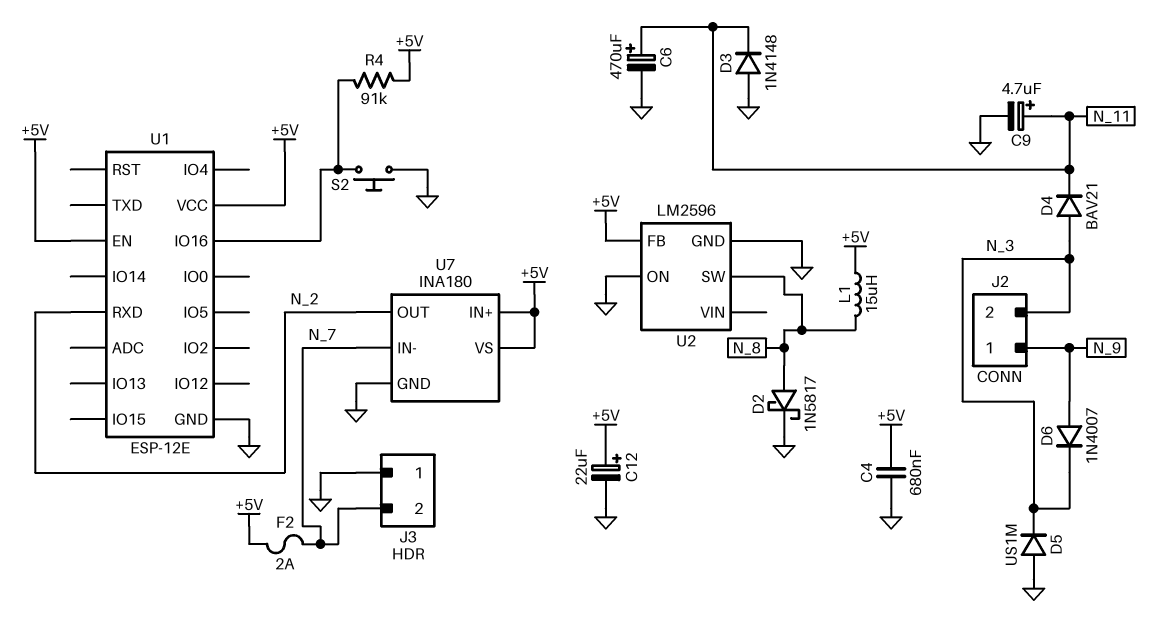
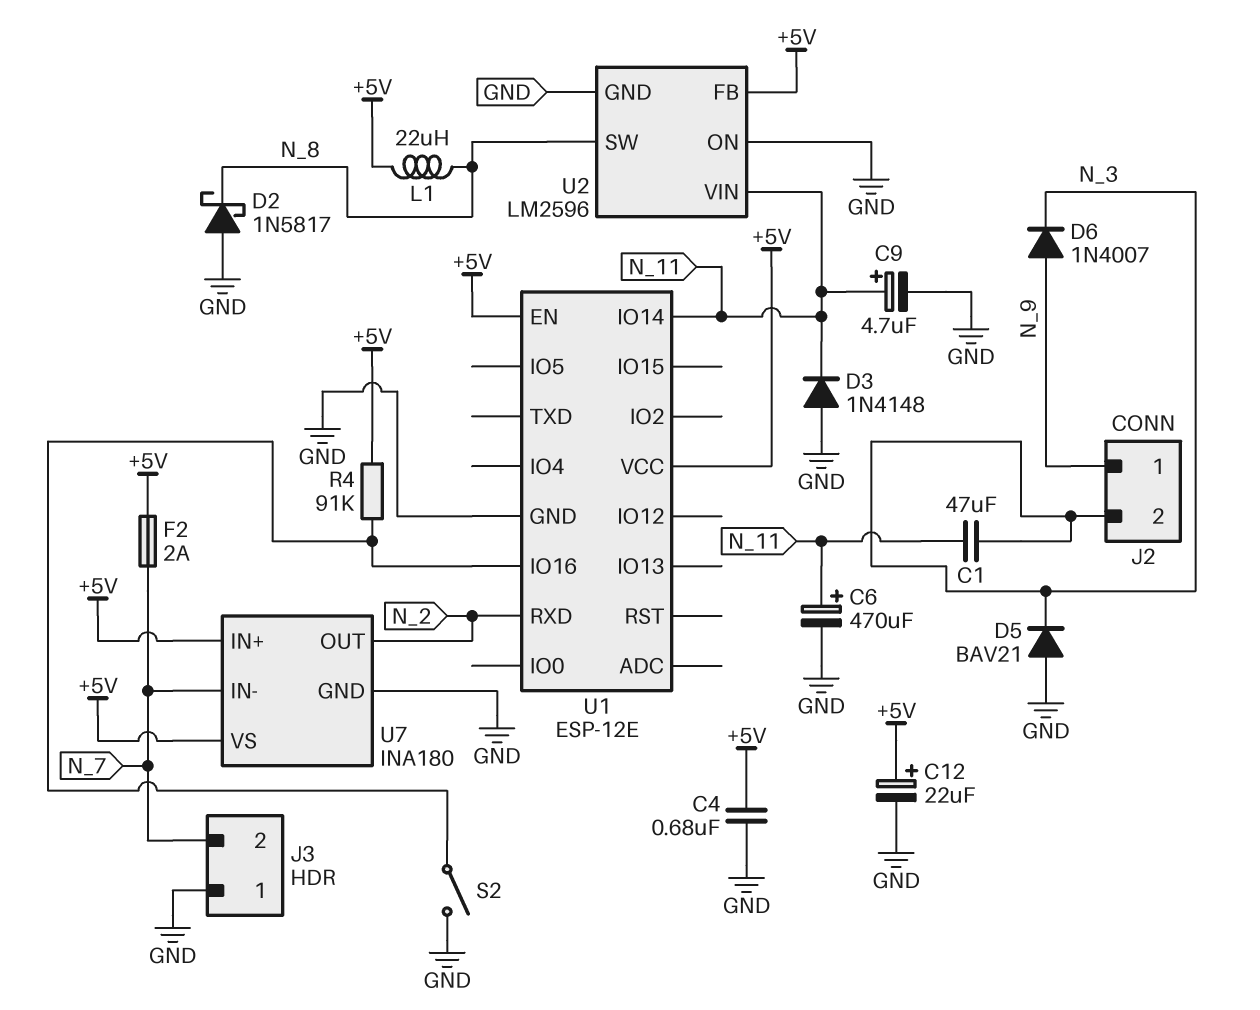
C1: none -> 47uF (N_3, N_11)
D2: schottky 1N5817 (A N_8, K GND) -> schottky 1N5817 (A GND, K N_8)
D4: diode BAV21 (A N_3, K N_11) -> none
D5: diode US1M (A GND, K N_3) -> diode BAV21 (A GND, K N_3)
L1: 15uH (+5V, N_8) -> 22uH (+5V, N_8)
S2: button (GND, U1/IO16) -> switch (GND, U1/IO16)
U1 pin IO14: none -> N_11
U2 pin VIN: none -> N_11

